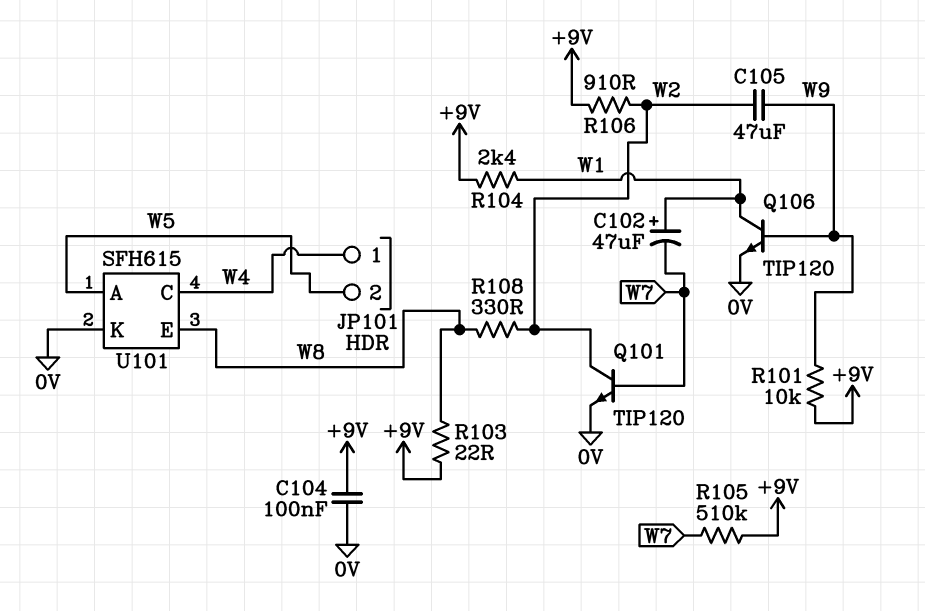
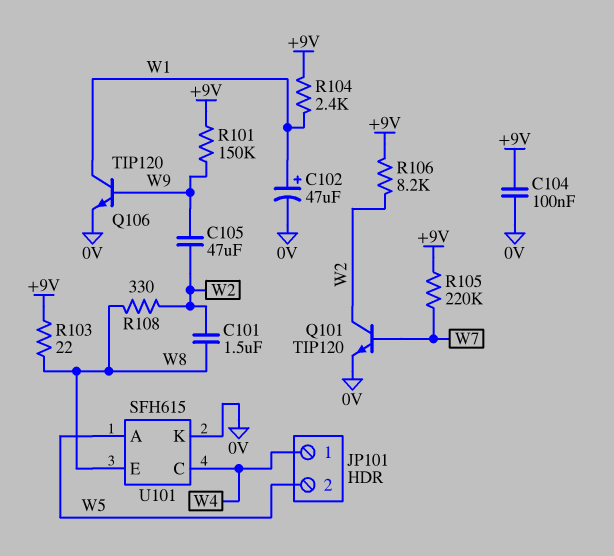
C101: none -> 1.5uF (W2, W8)
C102: 47uF (plus W1, minus W7) -> 47uF (plus W1, minus 0V)
R101: 10k (+9V, W9) -> 150k (+9V, W9)
R105: 510k (+9V, W7) -> 220k (+9V, W7)
R106: 910 (+9V, W2) -> 8.2k (+9V, W2)

